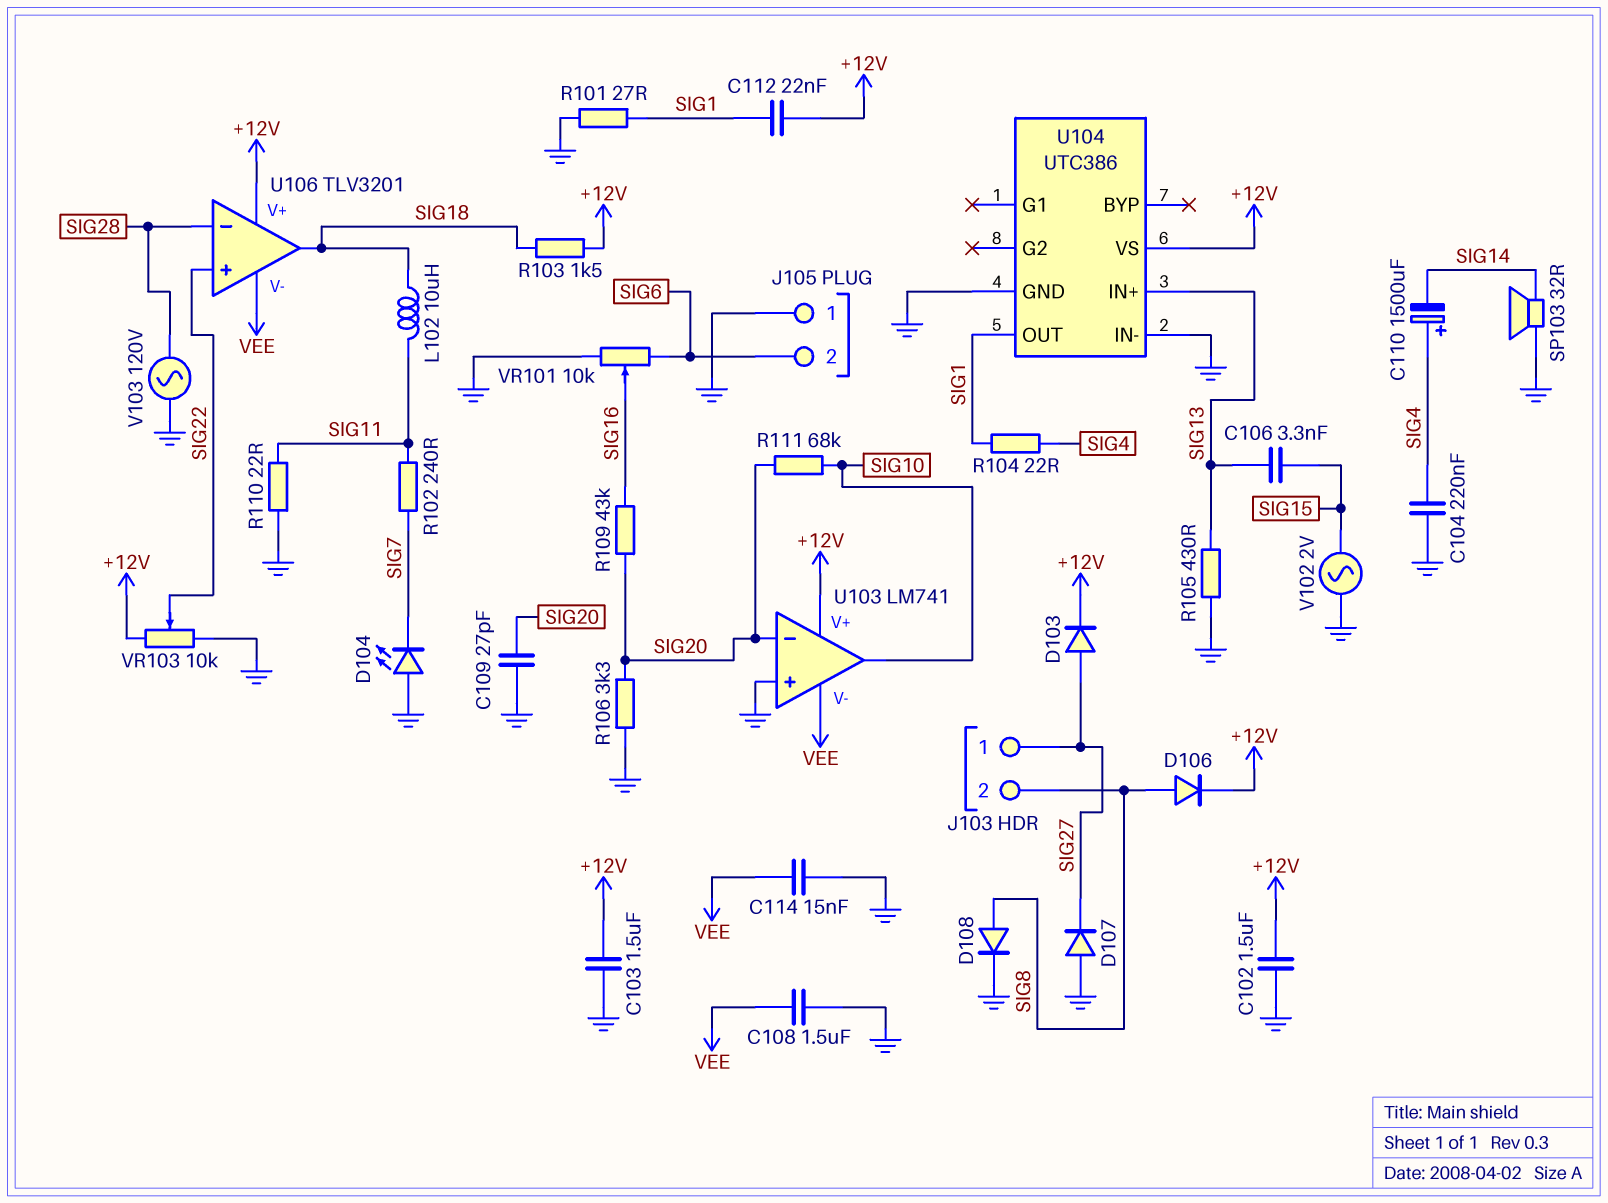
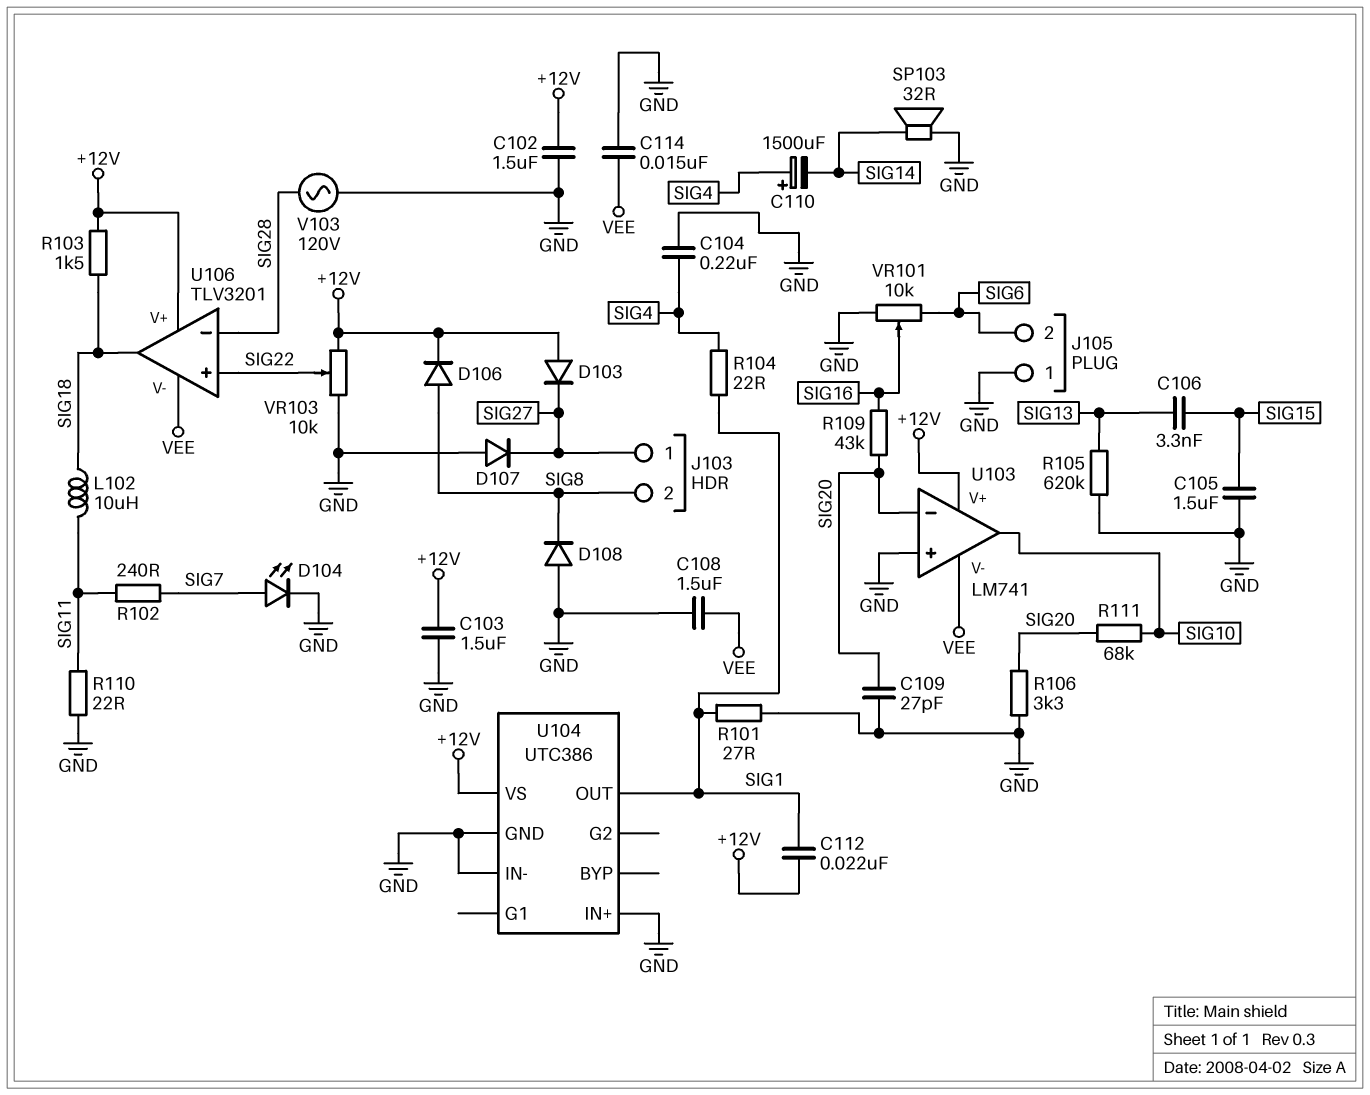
C105: none -> 1.5uF (GND, SIG15)
D103: diode (A SIG27, K +12V) -> diode (A +12V, K SIG27)
D104: LED (A GND, K SIG7) -> LED (A SIG7, K GND)
D108: diode (A SIG8, K GND) -> diode (A GND, K SIG8)
R105: 430 (GND, SIG13) -> 620k (GND, SIG13)
U104 pin IN+: SIG13 -> GND
V102: AC 2V (GND, SIG15) -> none

